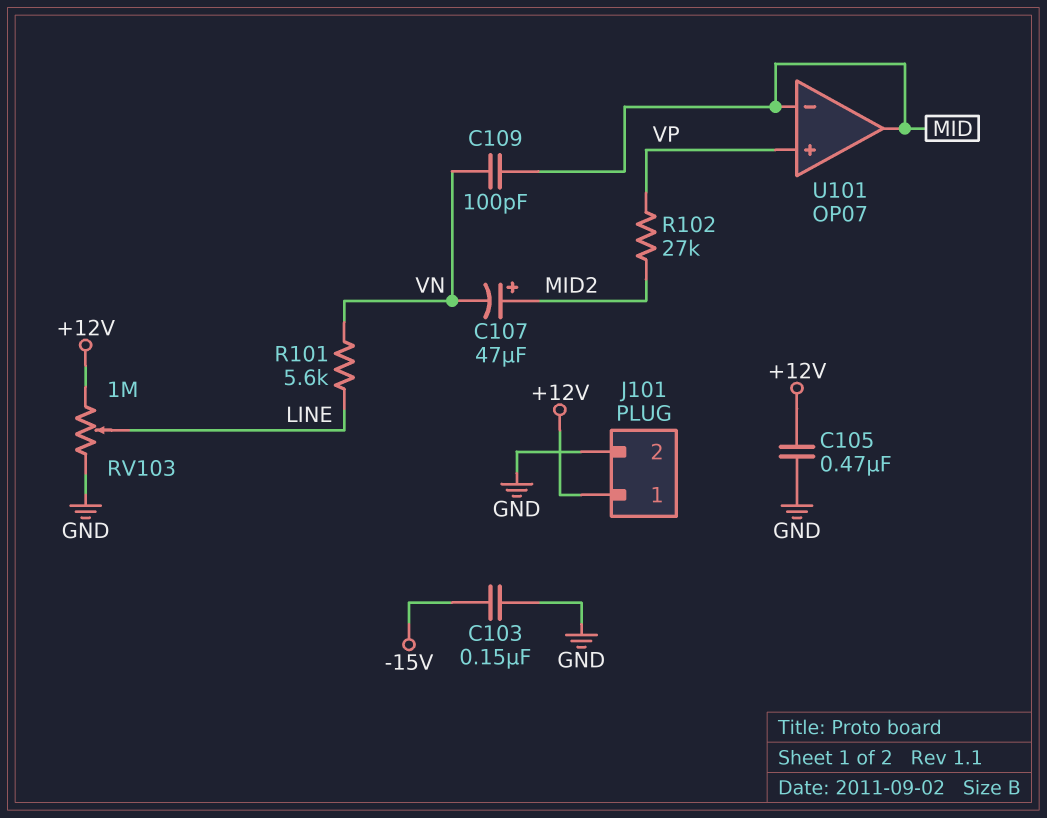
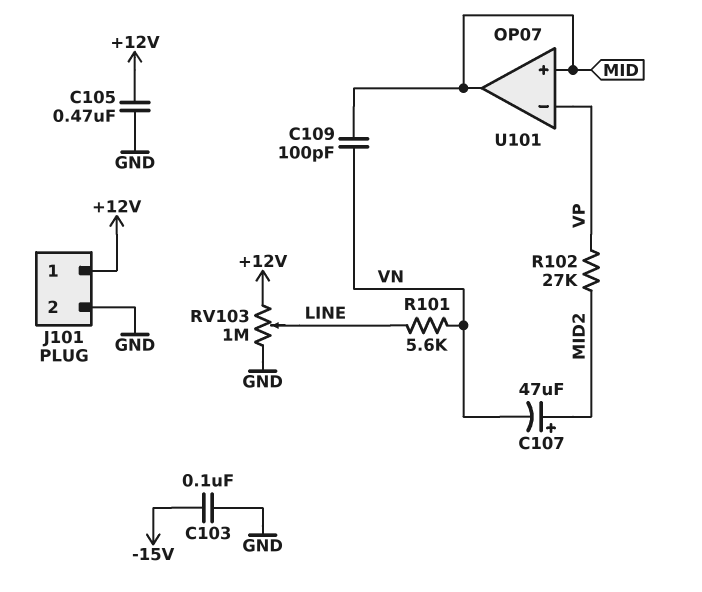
C103: 150nF (-15V, GND) -> 100nF (-15V, GND)
U101 pin in+: VP -> MID
U101 pin in-: MID -> VP

